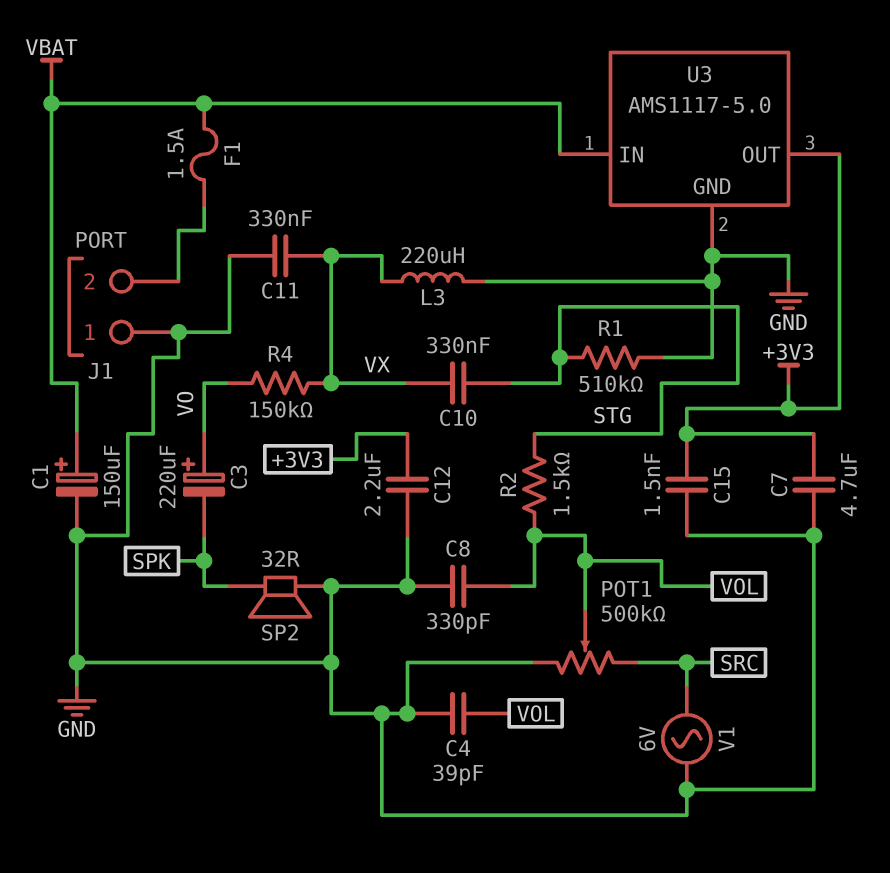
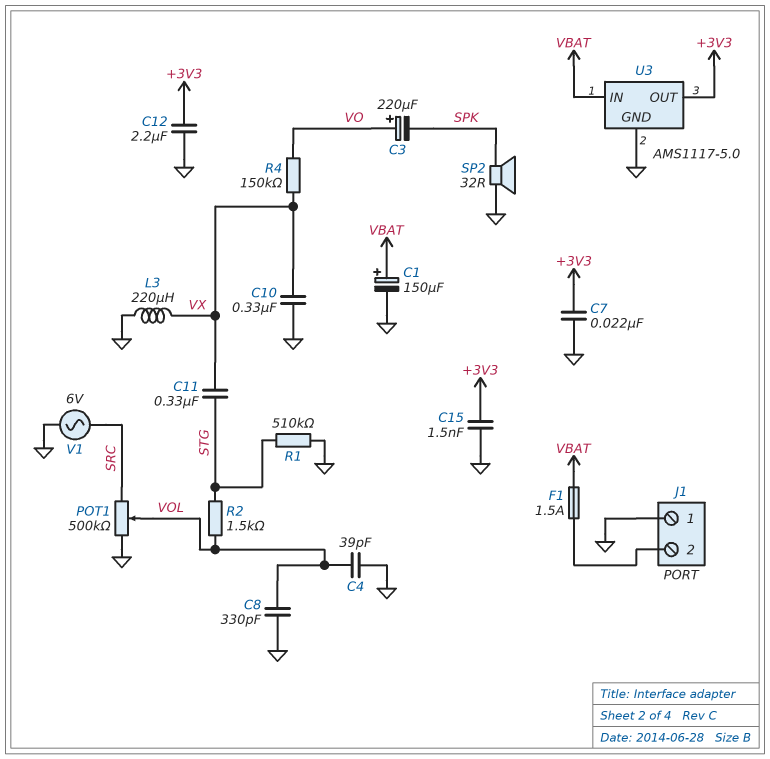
C7: 4.7uF (+3V3, GND) -> 22nF (+3V3, GND)
C10: 330nF (STG, VX) -> 330nF (GND, VX)
C11: 330nF (GND, VX) -> 330nF (STG, VX)

